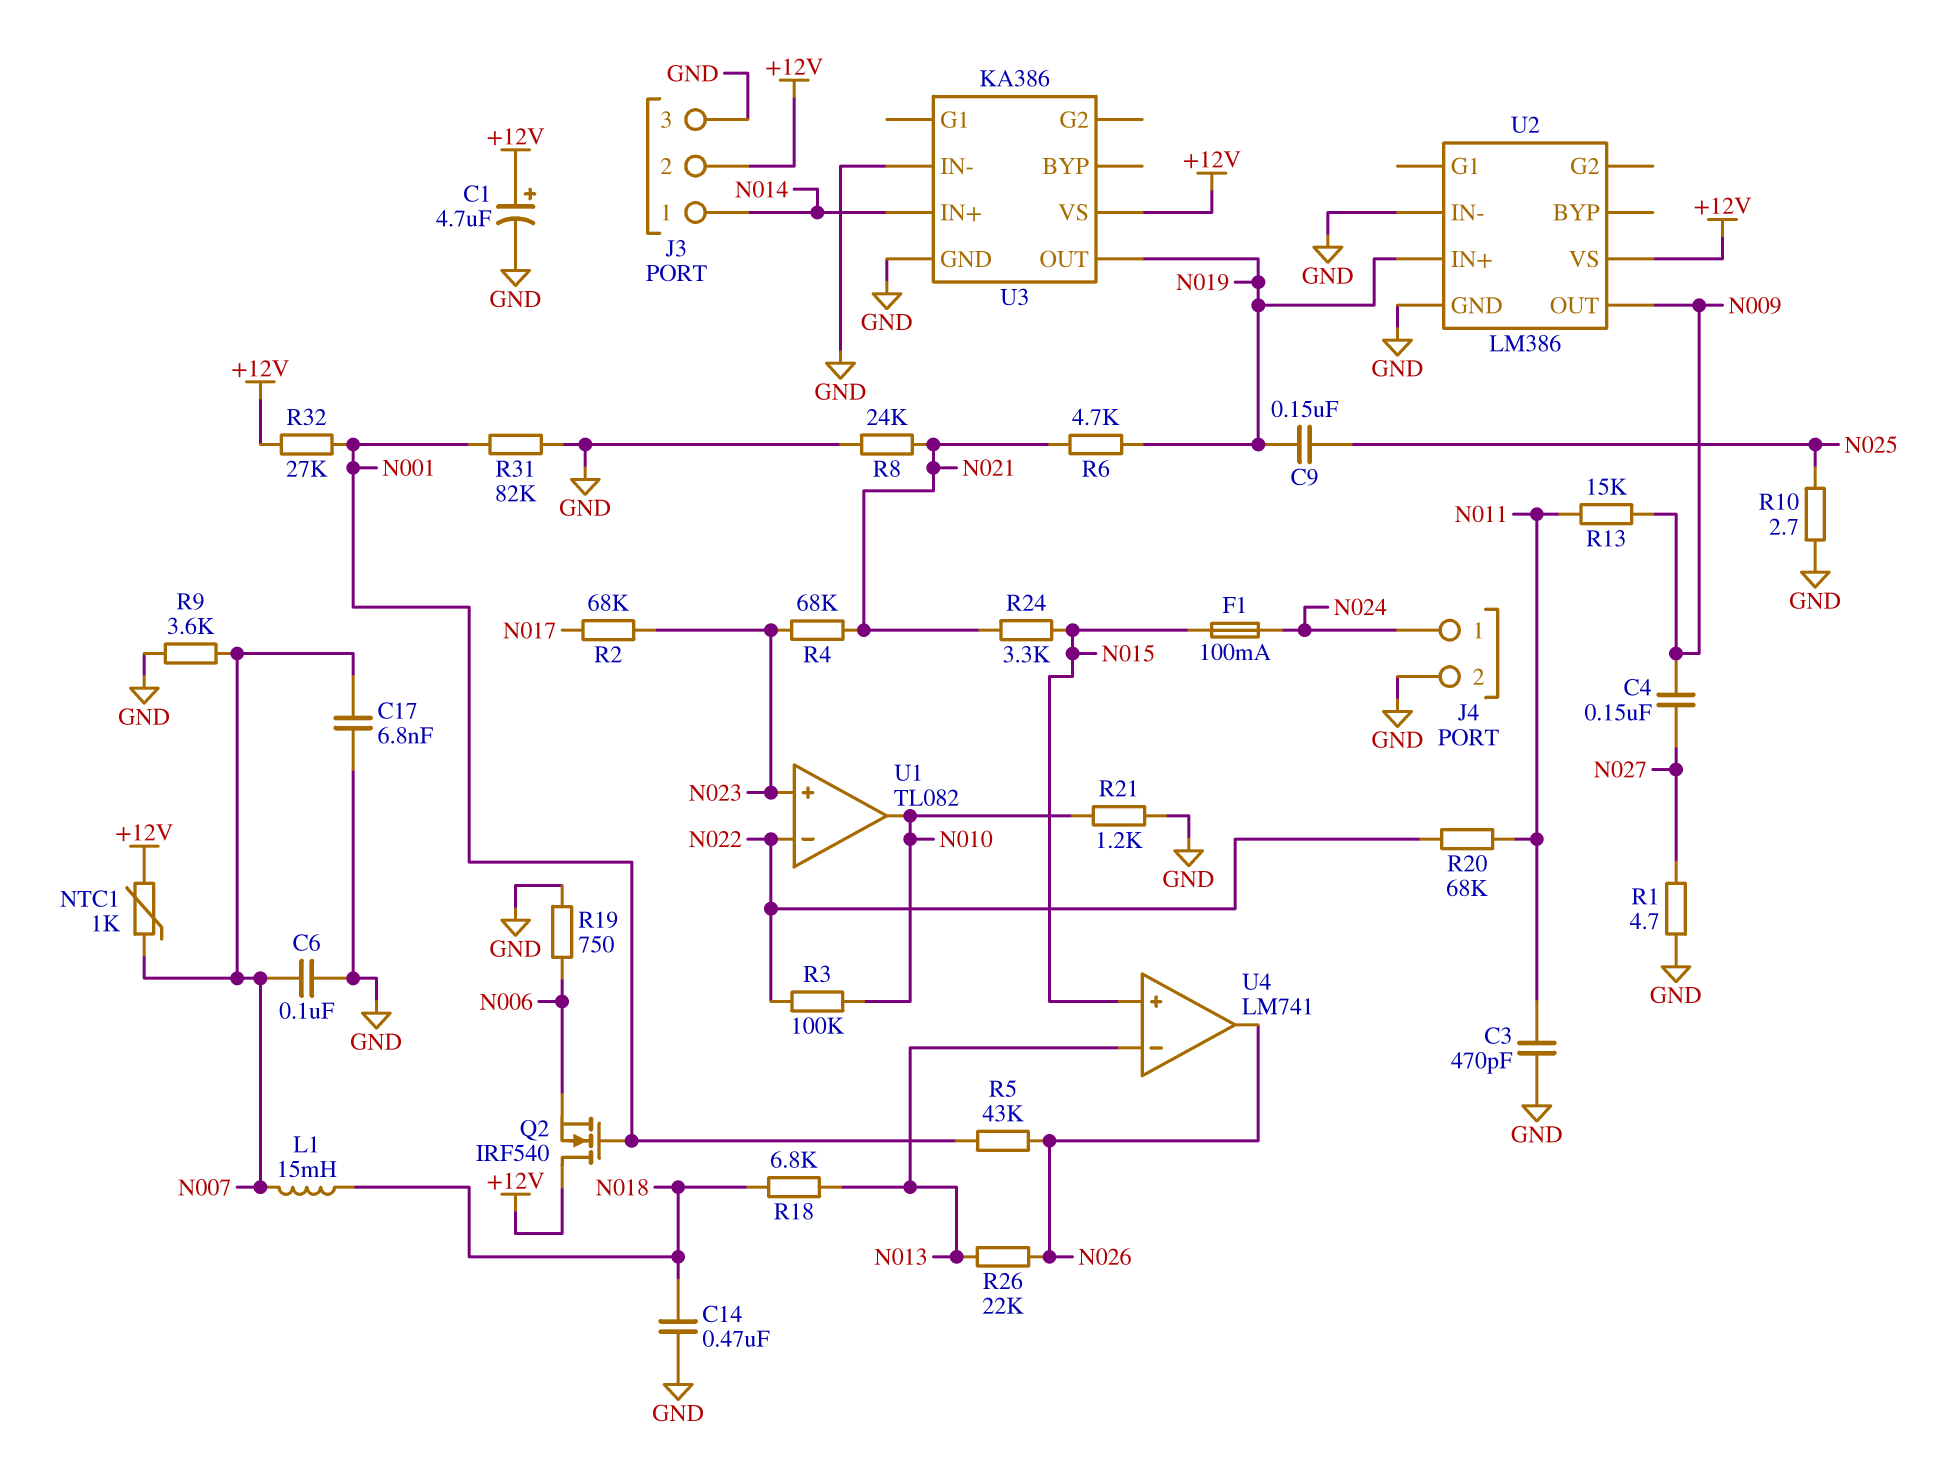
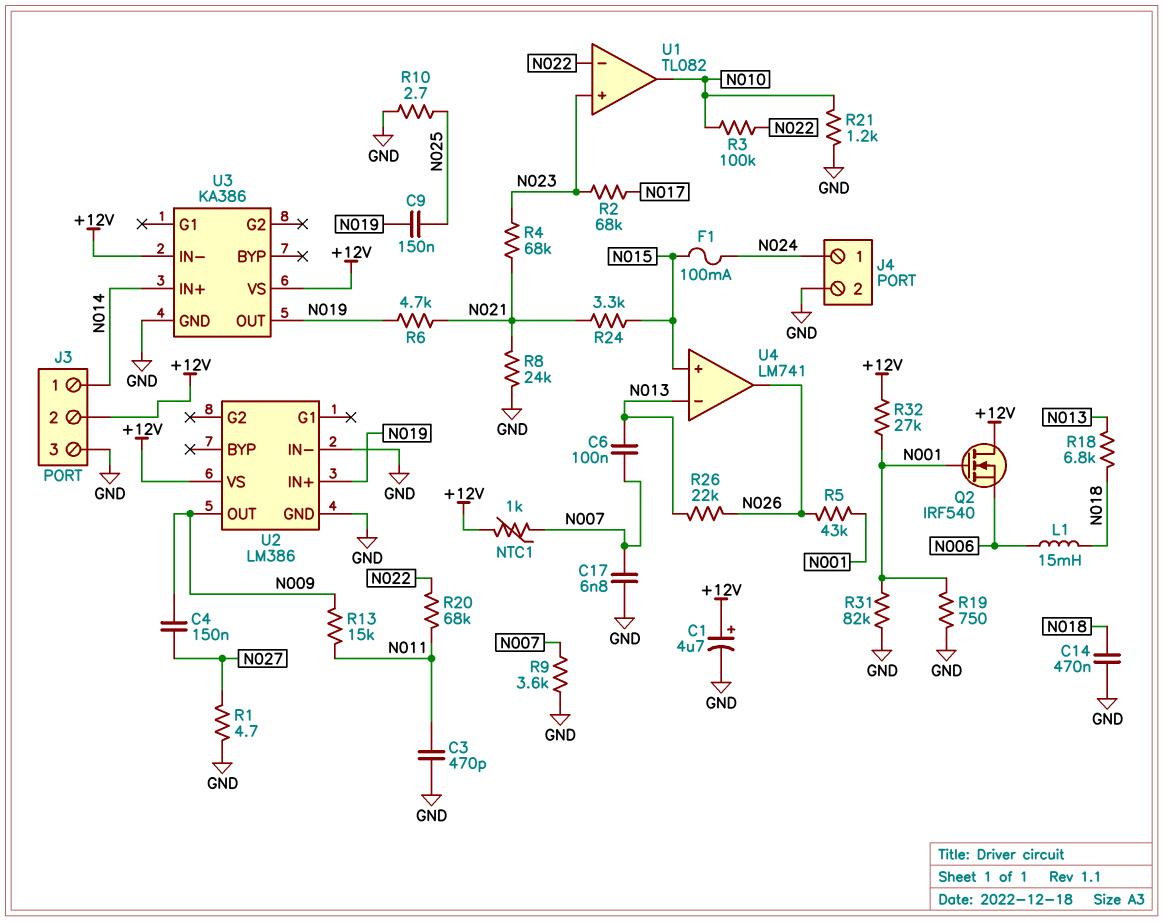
C6: 100nF (GND, N007) -> 100nF (N007, N013)
L1: 15mH (N007, N018) -> 15mH (N006, N018)
R19: 750 (GND, N006) -> 750 (GND, N001)
U3 pin IN-: GND -> +12V

